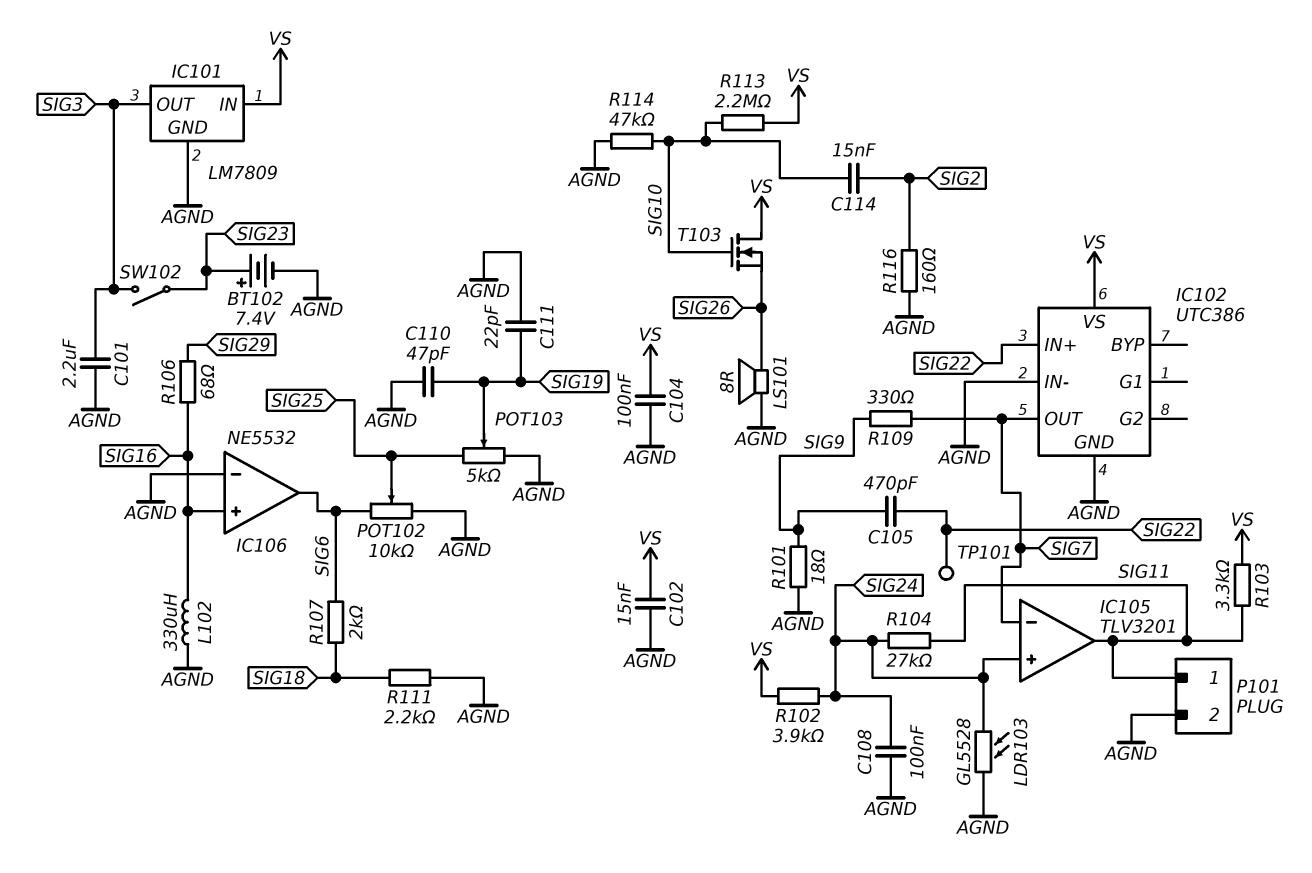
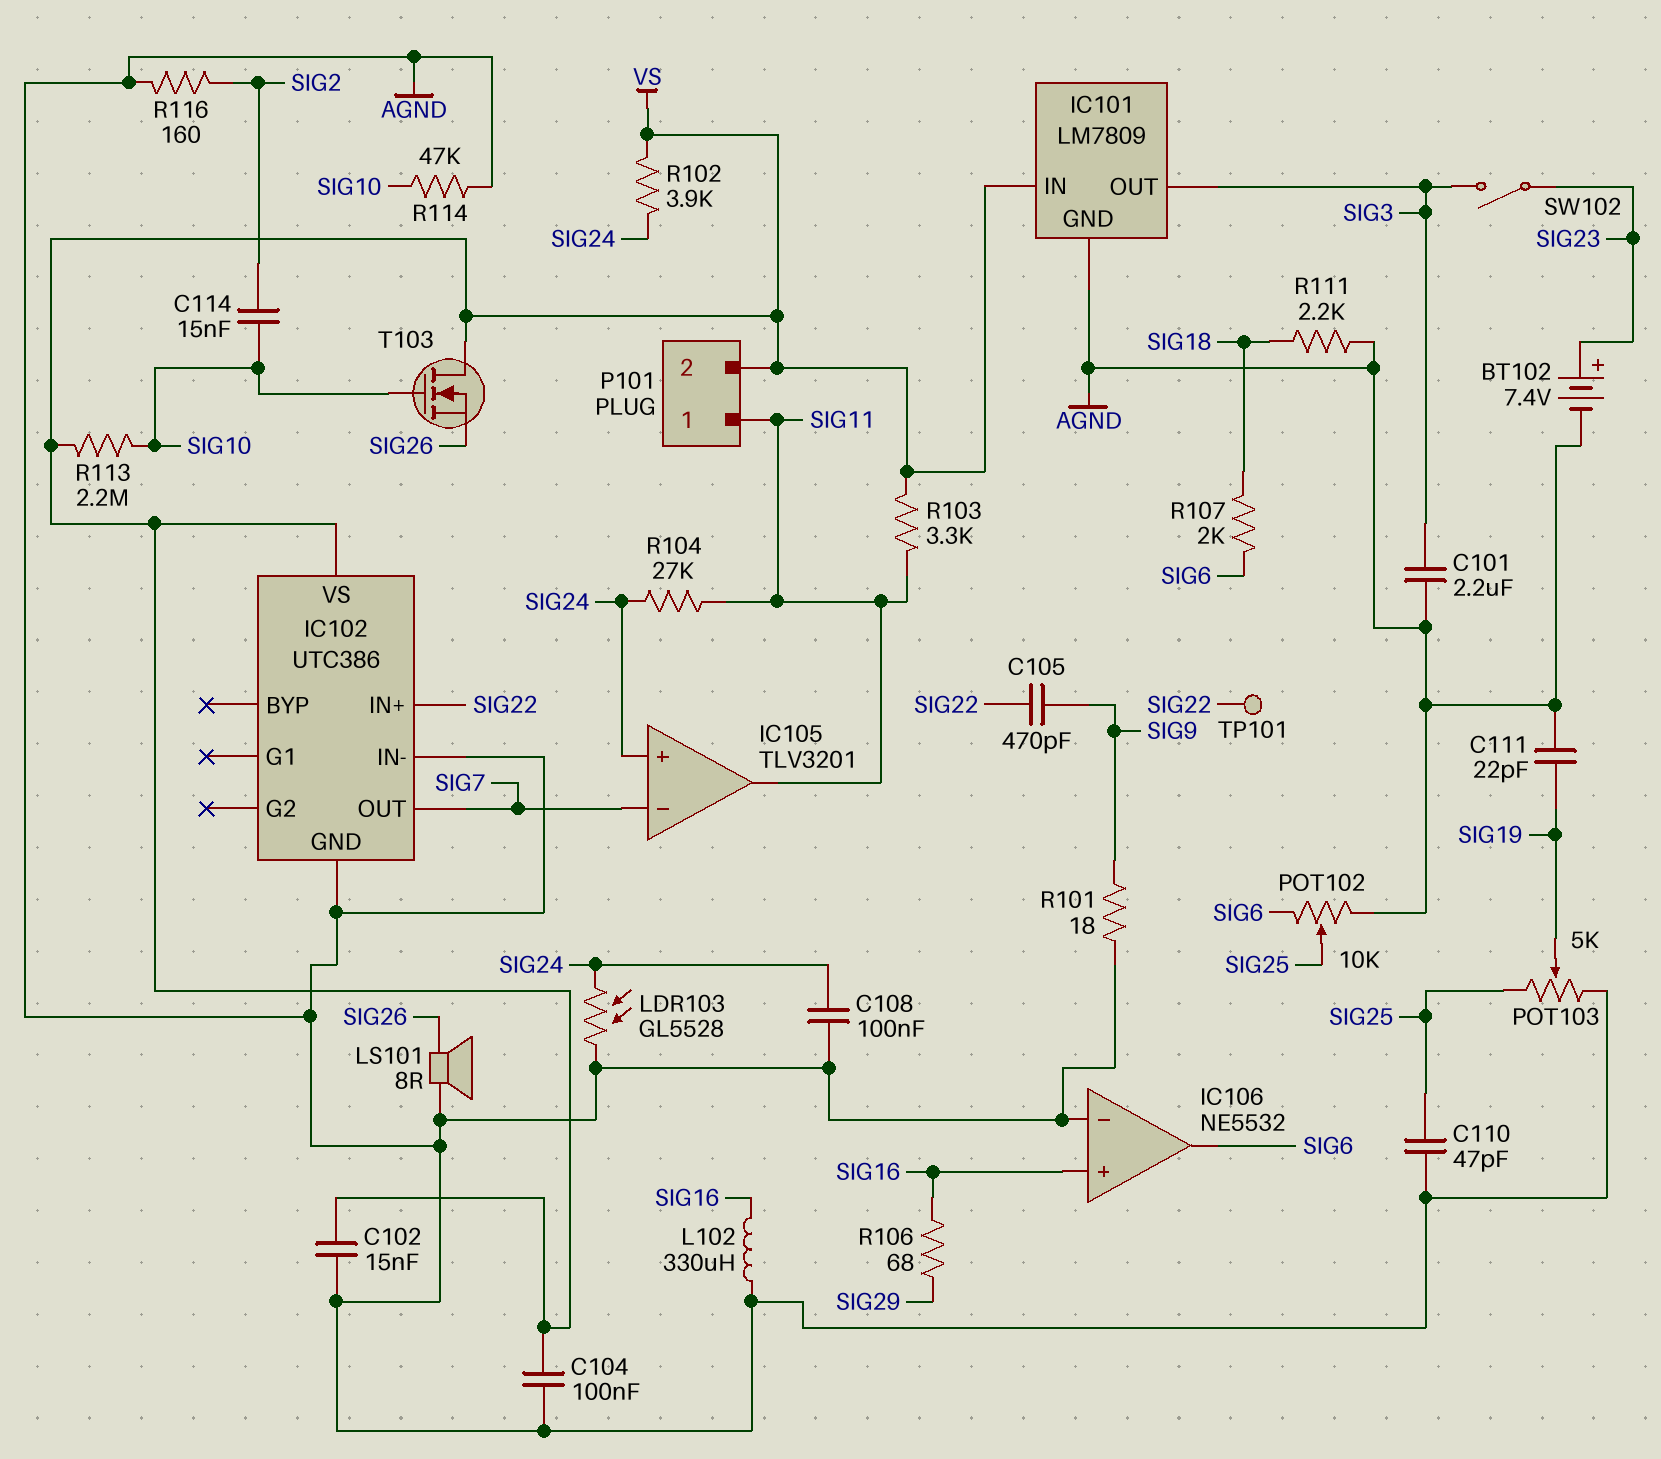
C110: 47pF (AGND, SIG19) -> 47pF (AGND, SIG25)
P101 pin 2: AGND -> VS
R109: 330 (SIG7, SIG9) -> none

